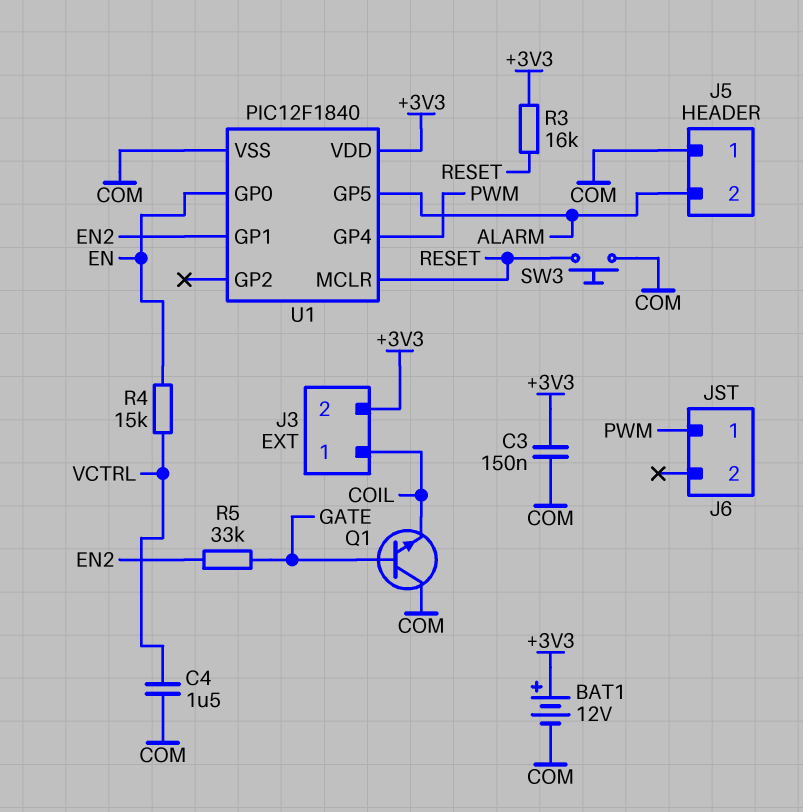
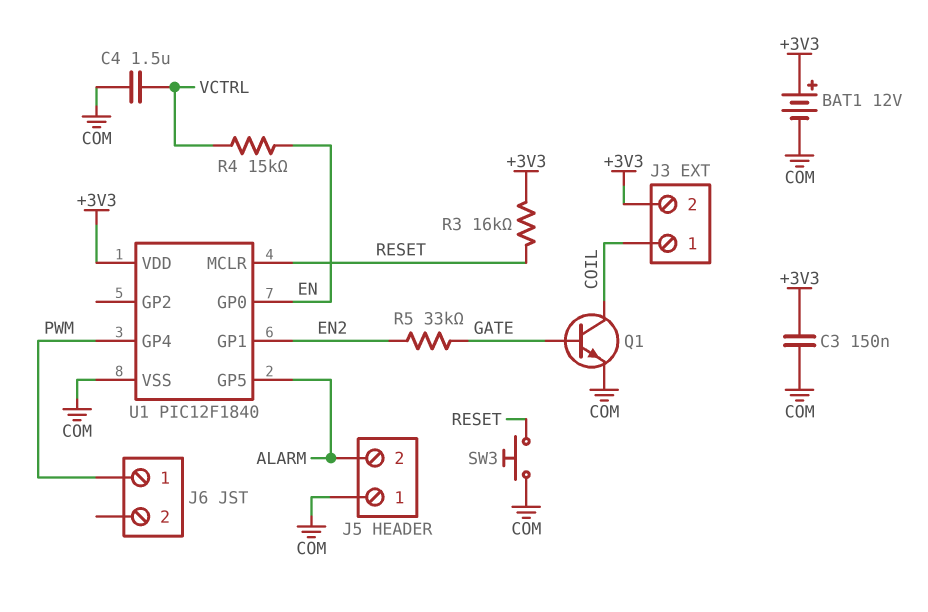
Q1: NPN (B GATE, C COM, E COIL) -> NPN (B GATE, C COIL, E COM)

